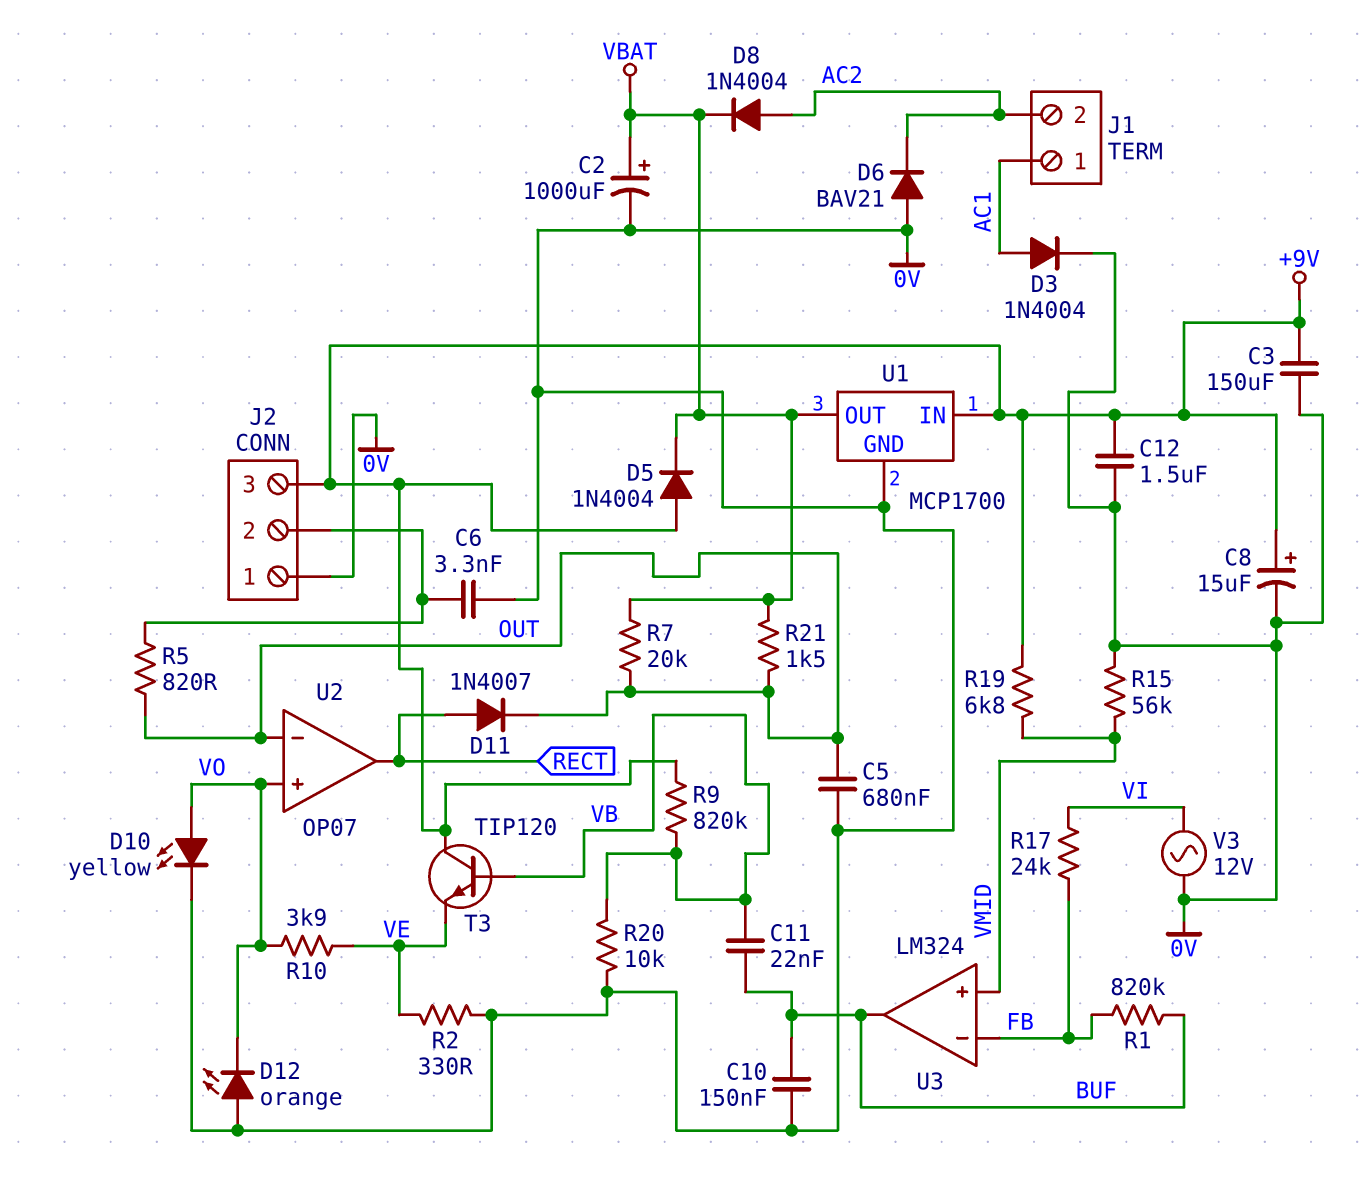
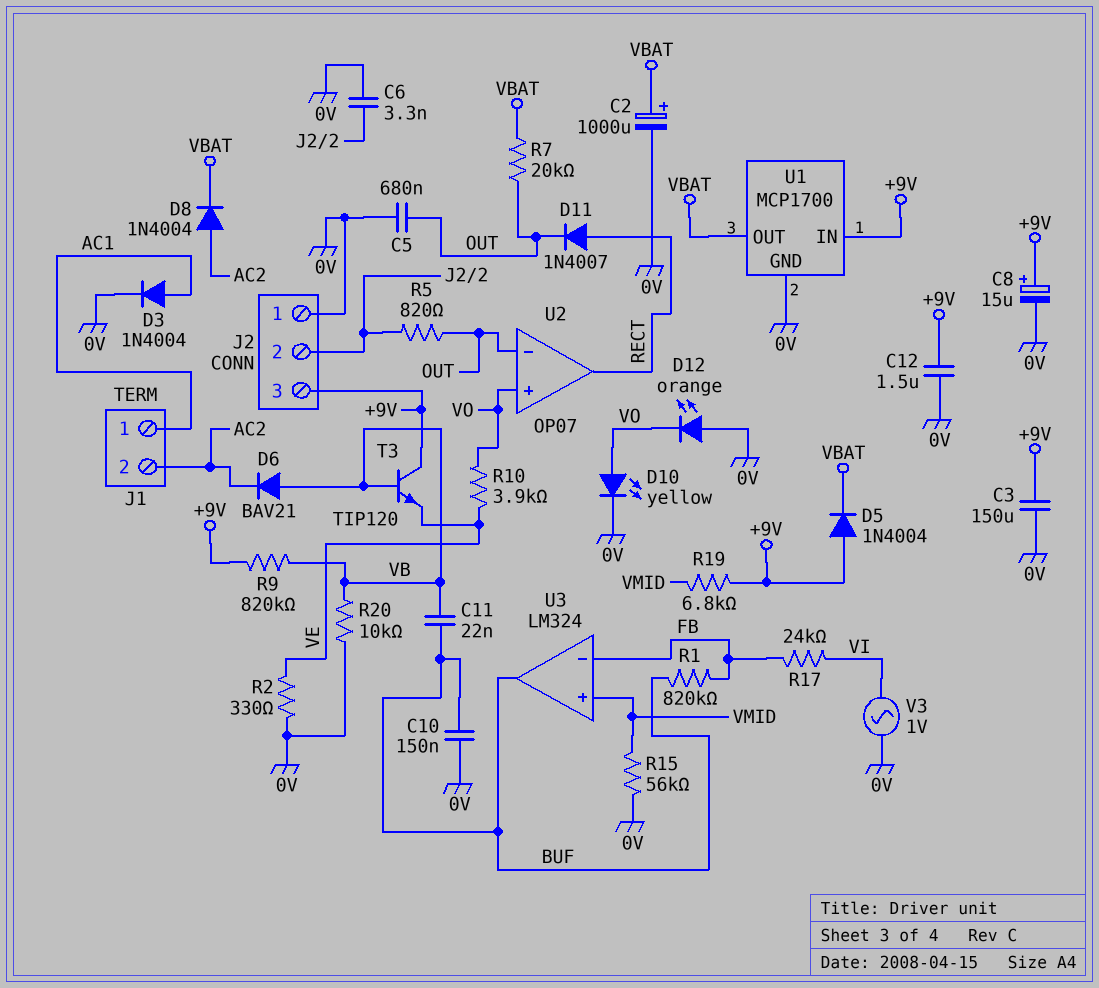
D6: diode BAV21 (A 0V, K AC2) -> diode BAV21 (A VB, K AC2)
R21: 1.5k (OUT, VBAT) -> none
V3: AC 12V (0V, VI) -> AC 1V (0V, VI)

